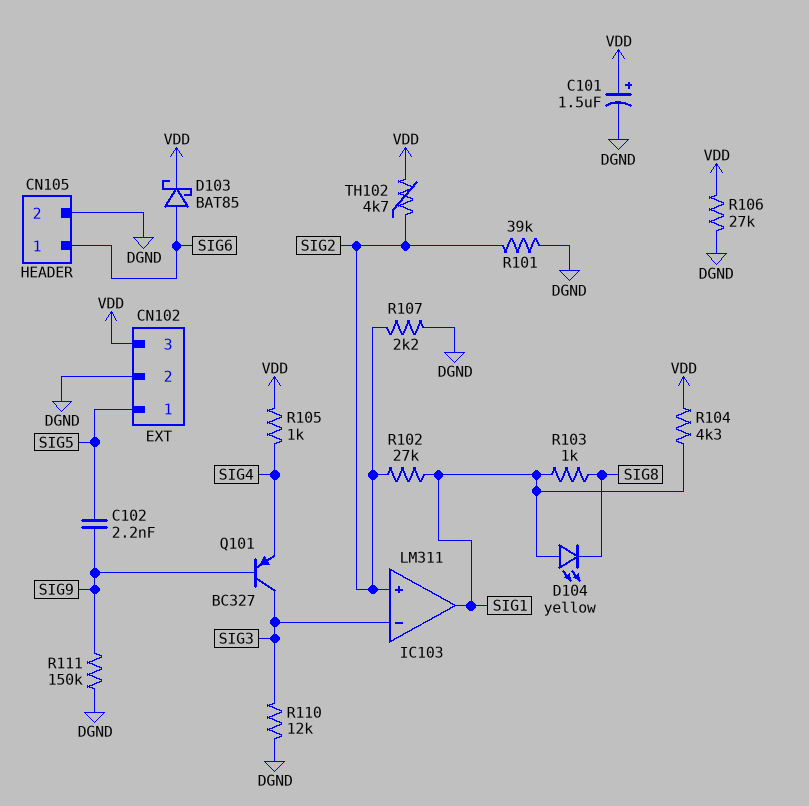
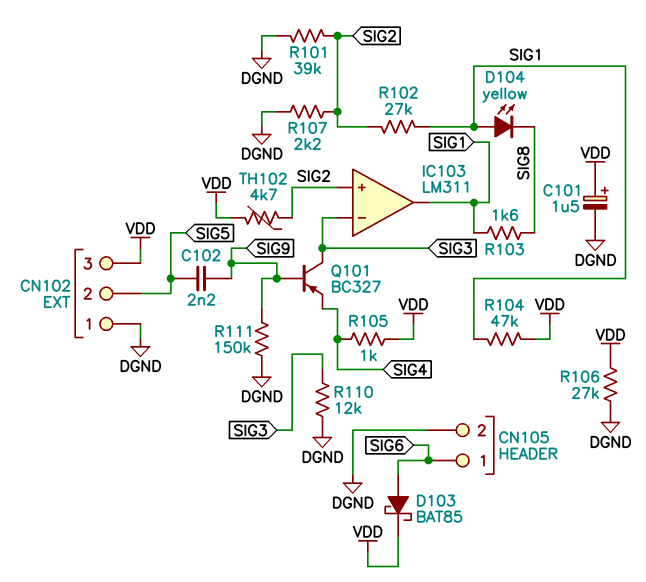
CN102 pin 1: SIG5 -> DGND
CN102 pin 2: DGND -> SIG5
R103: 1k (SIG1, SIG8) -> 1.6k (SIG1, SIG8)
R104: 4.3k (SIG1, VDD) -> 47k (SIG1, VDD)

